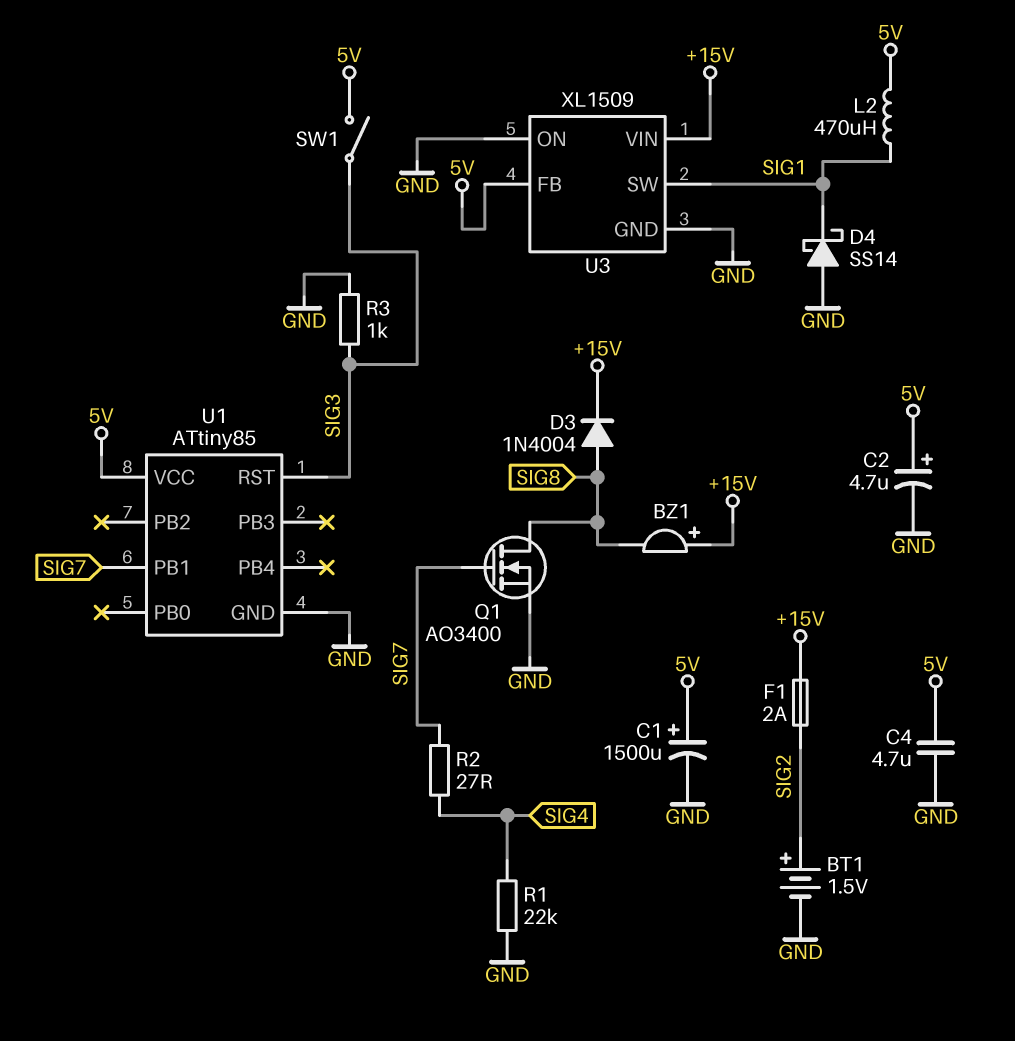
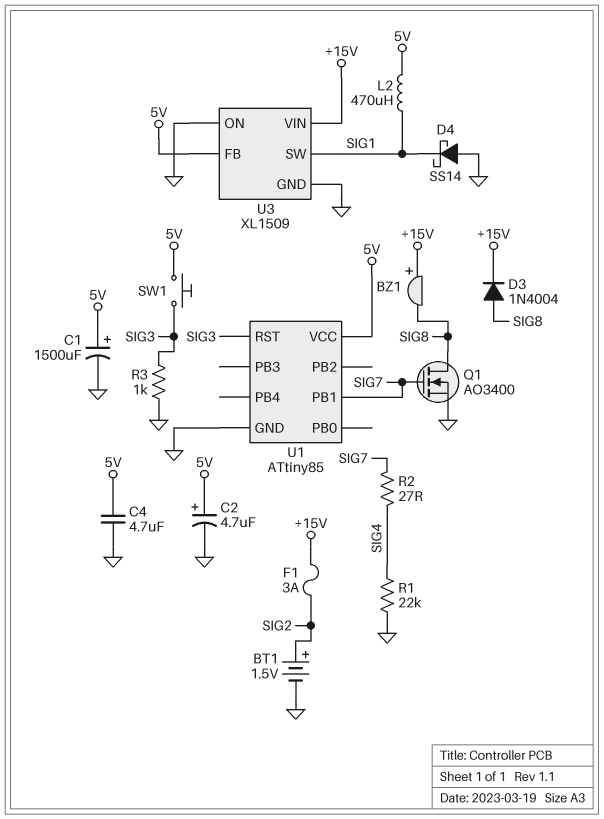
F1: 2A (+15V, SIG2) -> 3A (+15V, SIG2)
SW1: switch (5V, SIG3) -> button (5V, SIG3)

